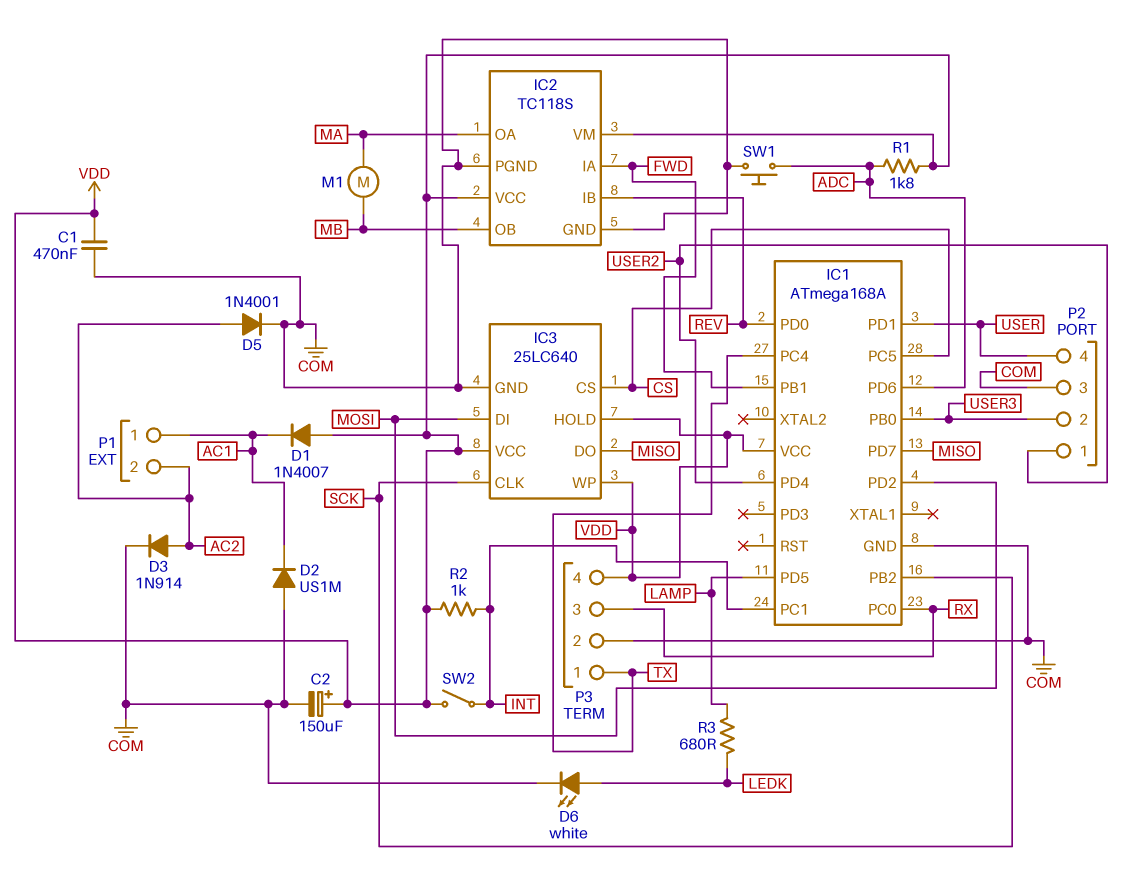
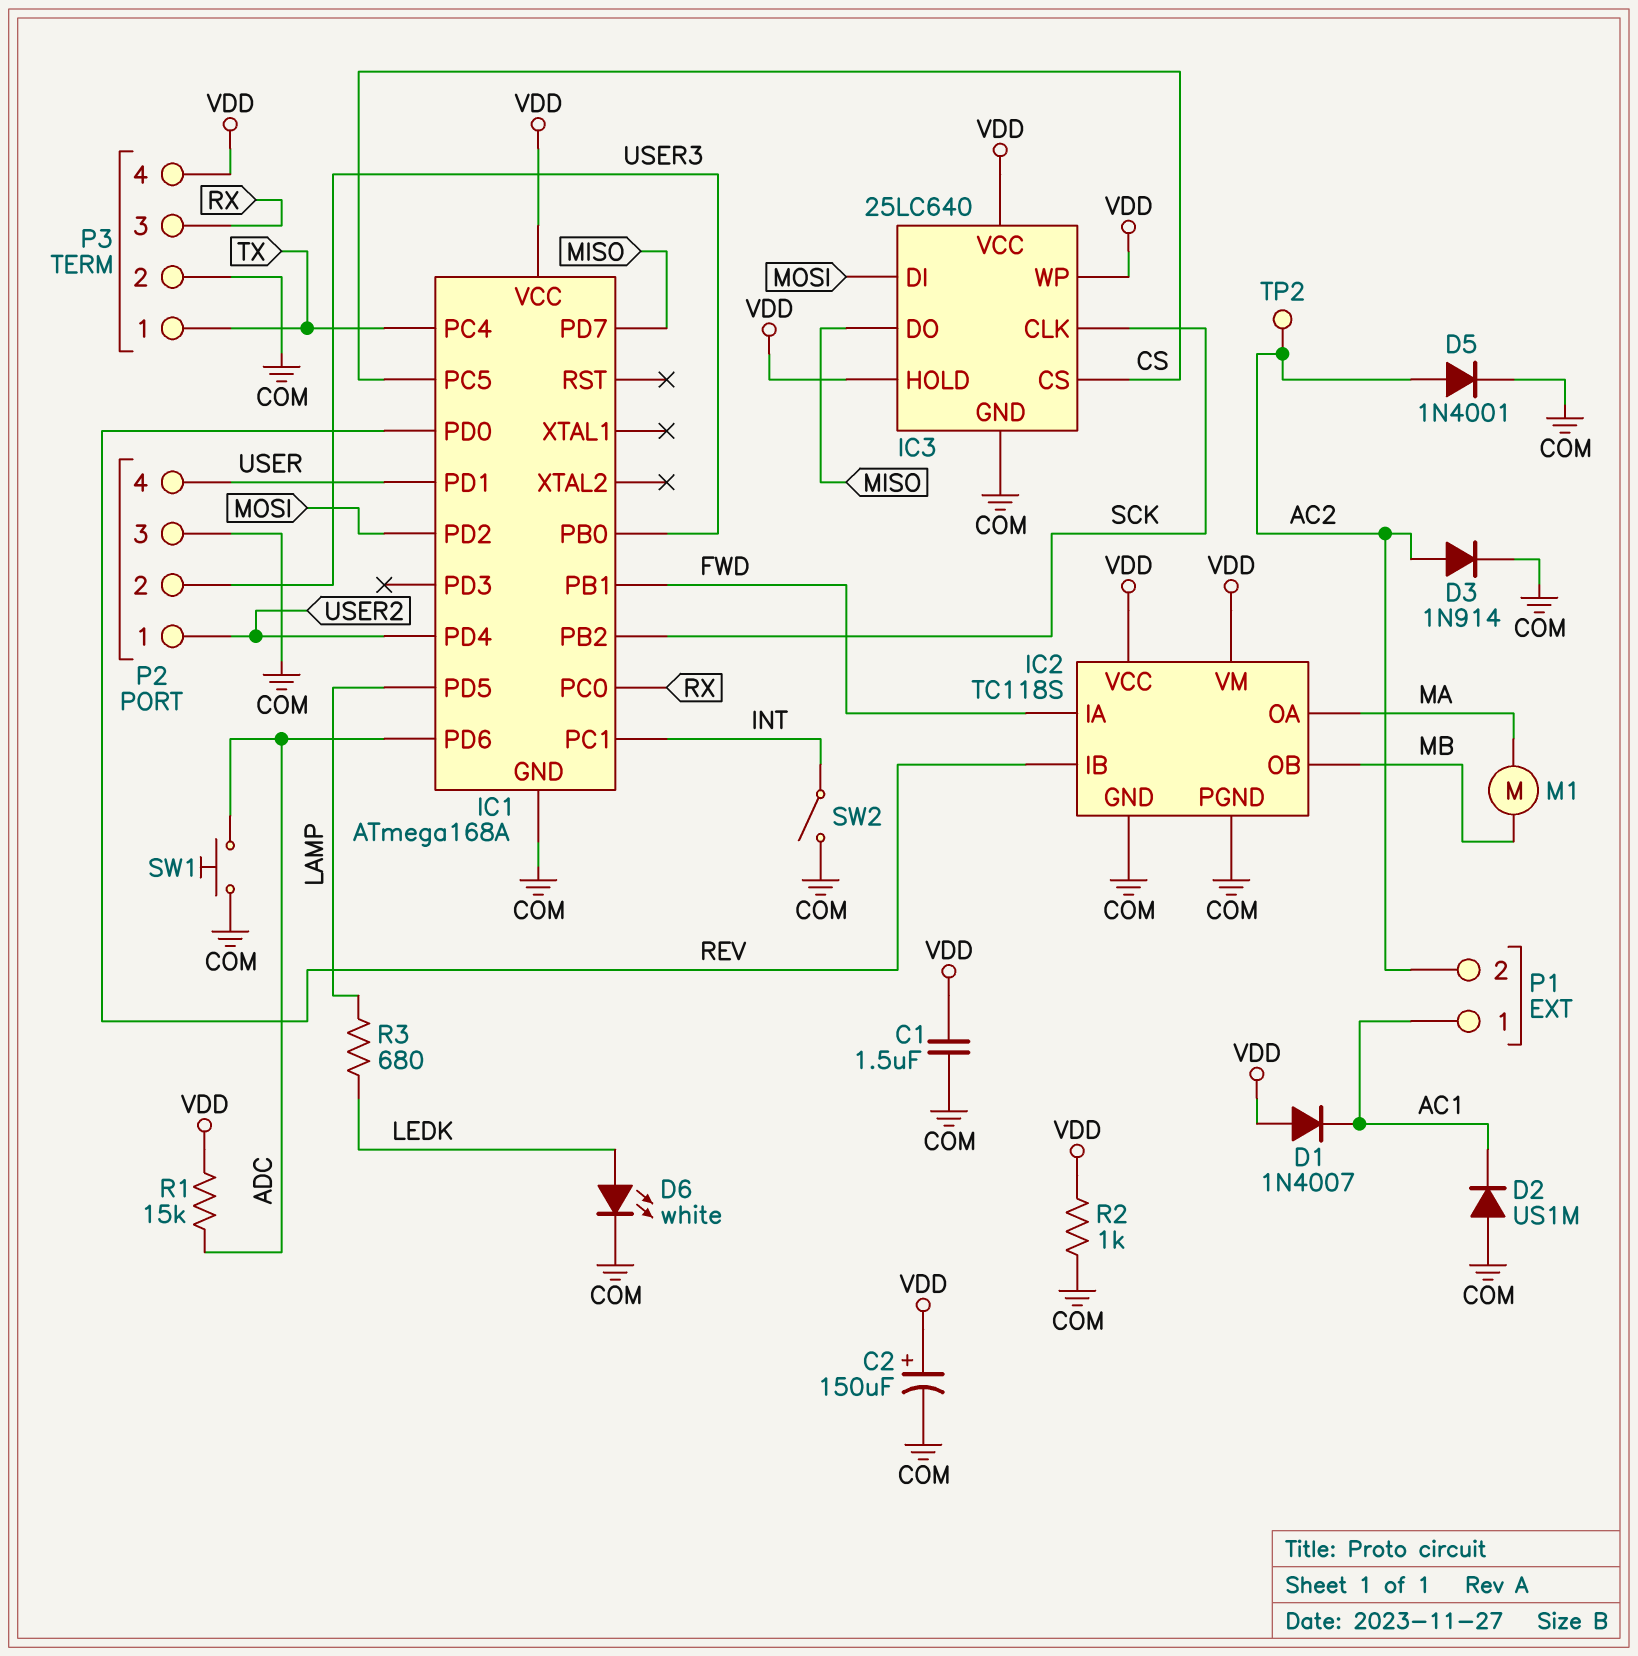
C1: 470nF (COM, VDD) -> 1.5uF (COM, VDD)
R1: 1.8k (ADC, VDD) -> 15k (ADC, VDD)
R2: 1k (INT, VDD) -> 1k (COM, VDD)
SW2: switch (INT, VDD) -> switch (COM, INT)
TP2: none -> test point (AC2)

